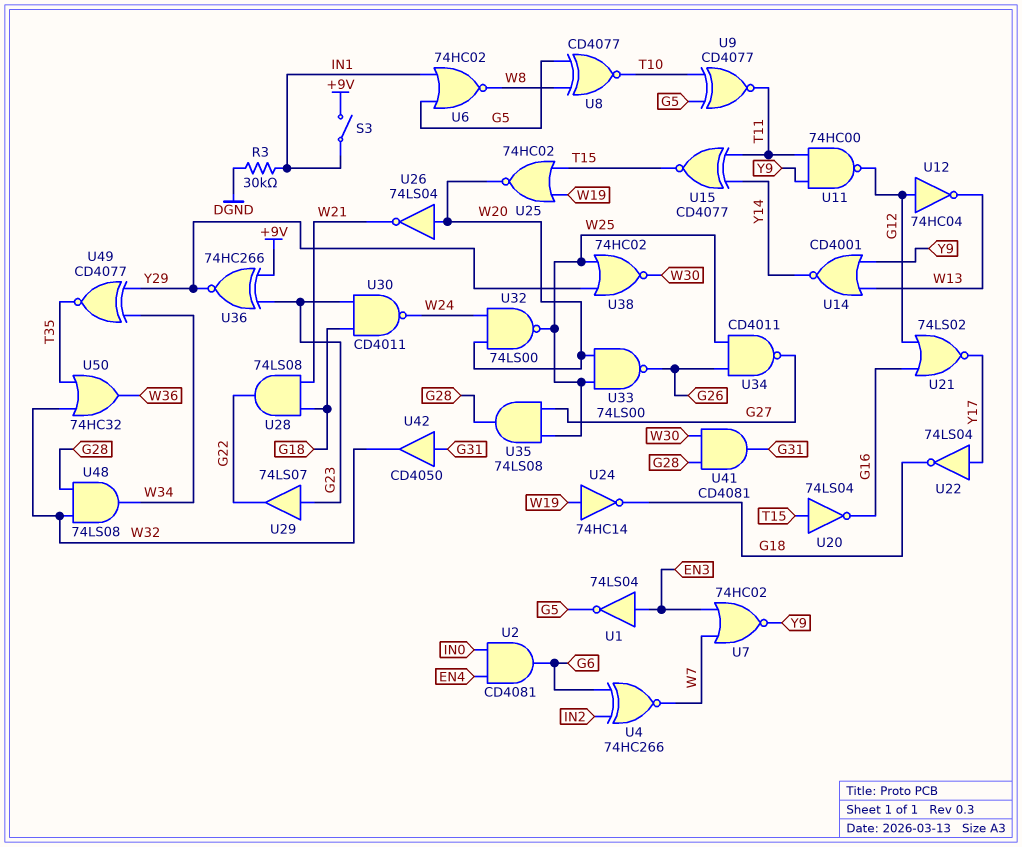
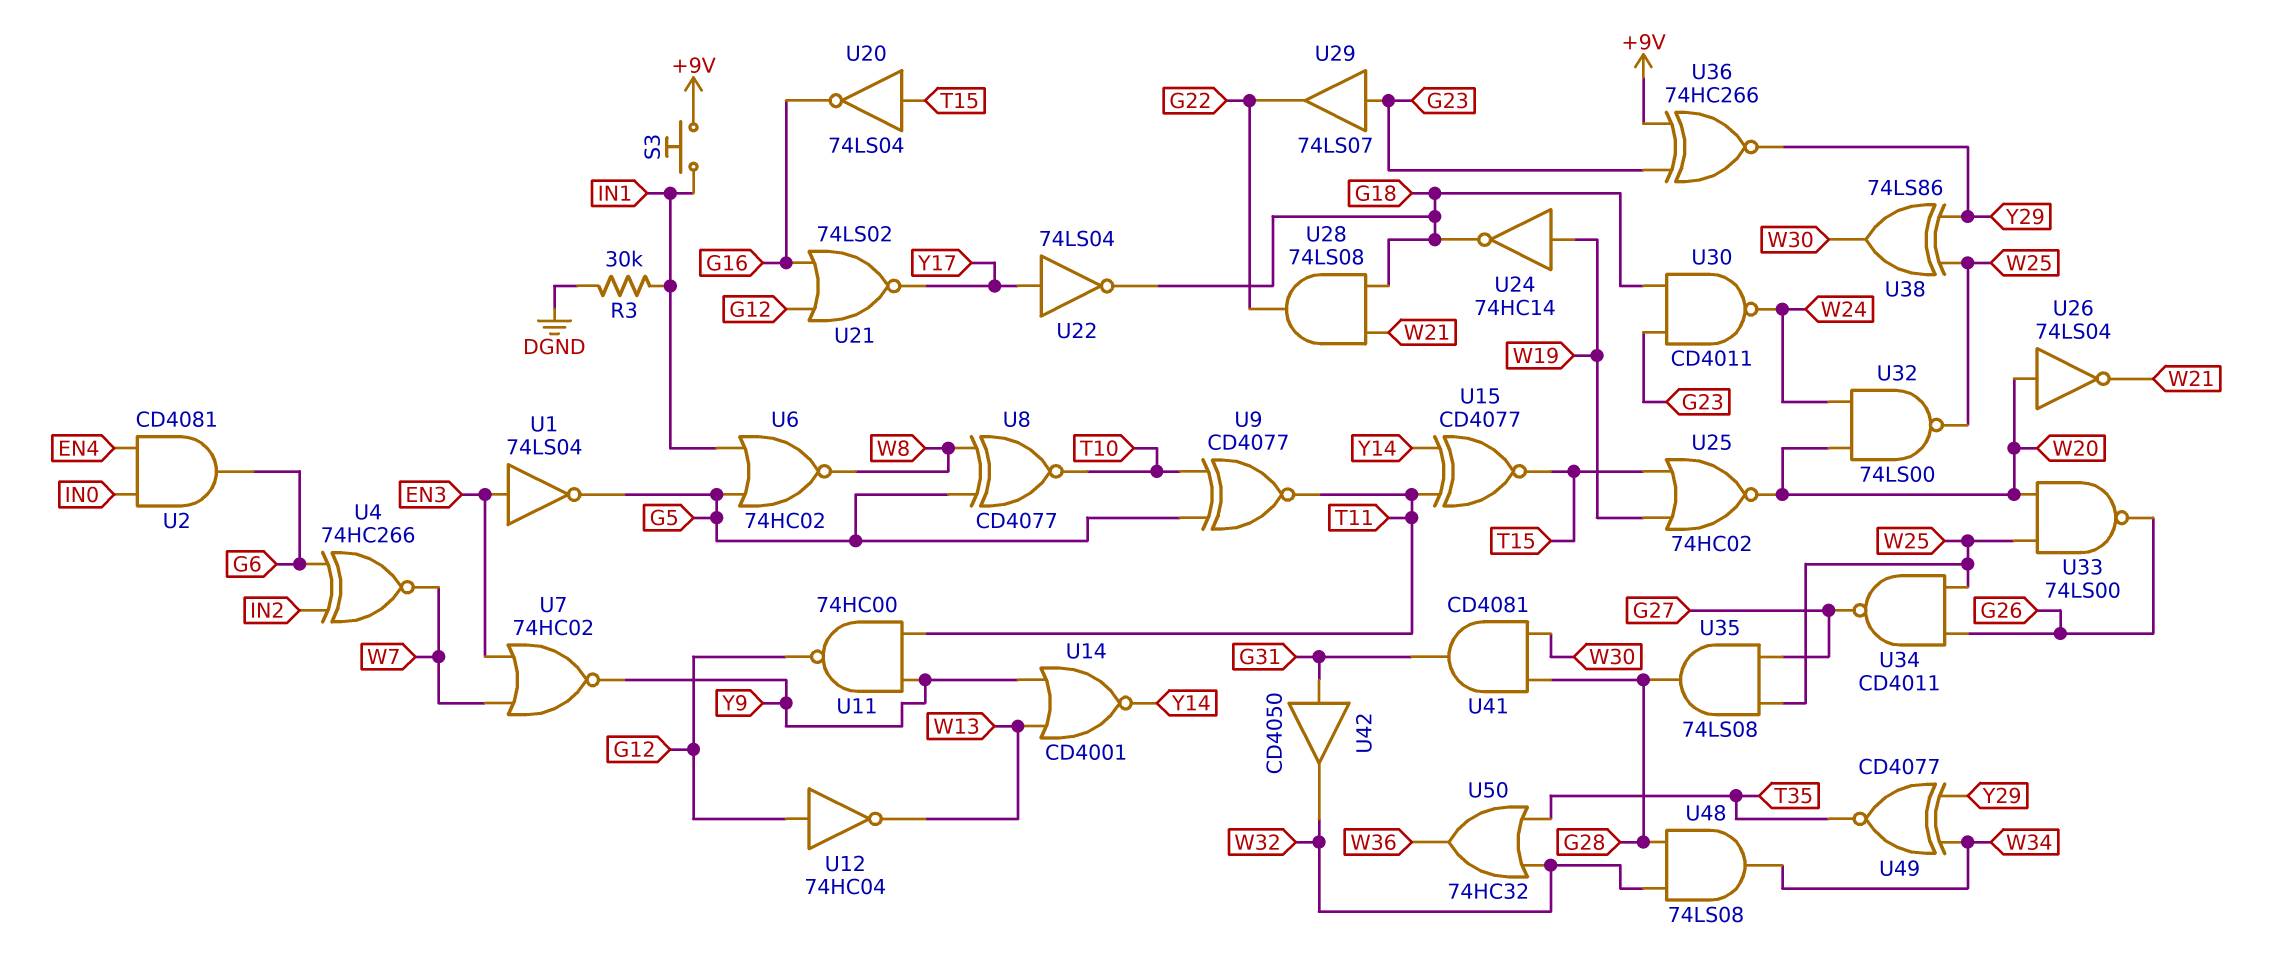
S3: switch (+9V, IN1) -> button (+9V, IN1)
U38: NOR 74HC02 (in W25, in Y29, out W30) -> XOR 74LS86 (in W25, in Y29, out W30)

